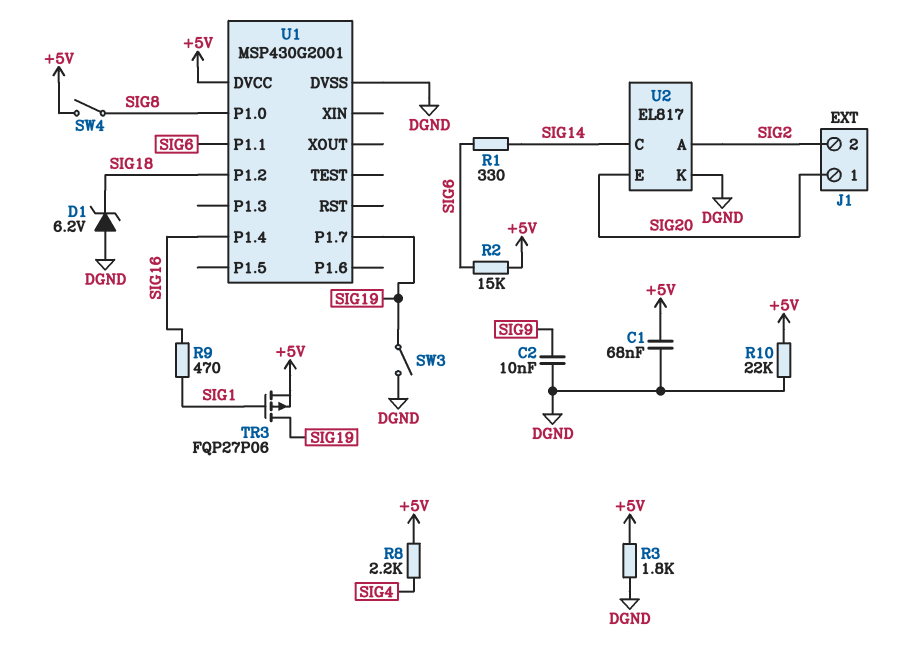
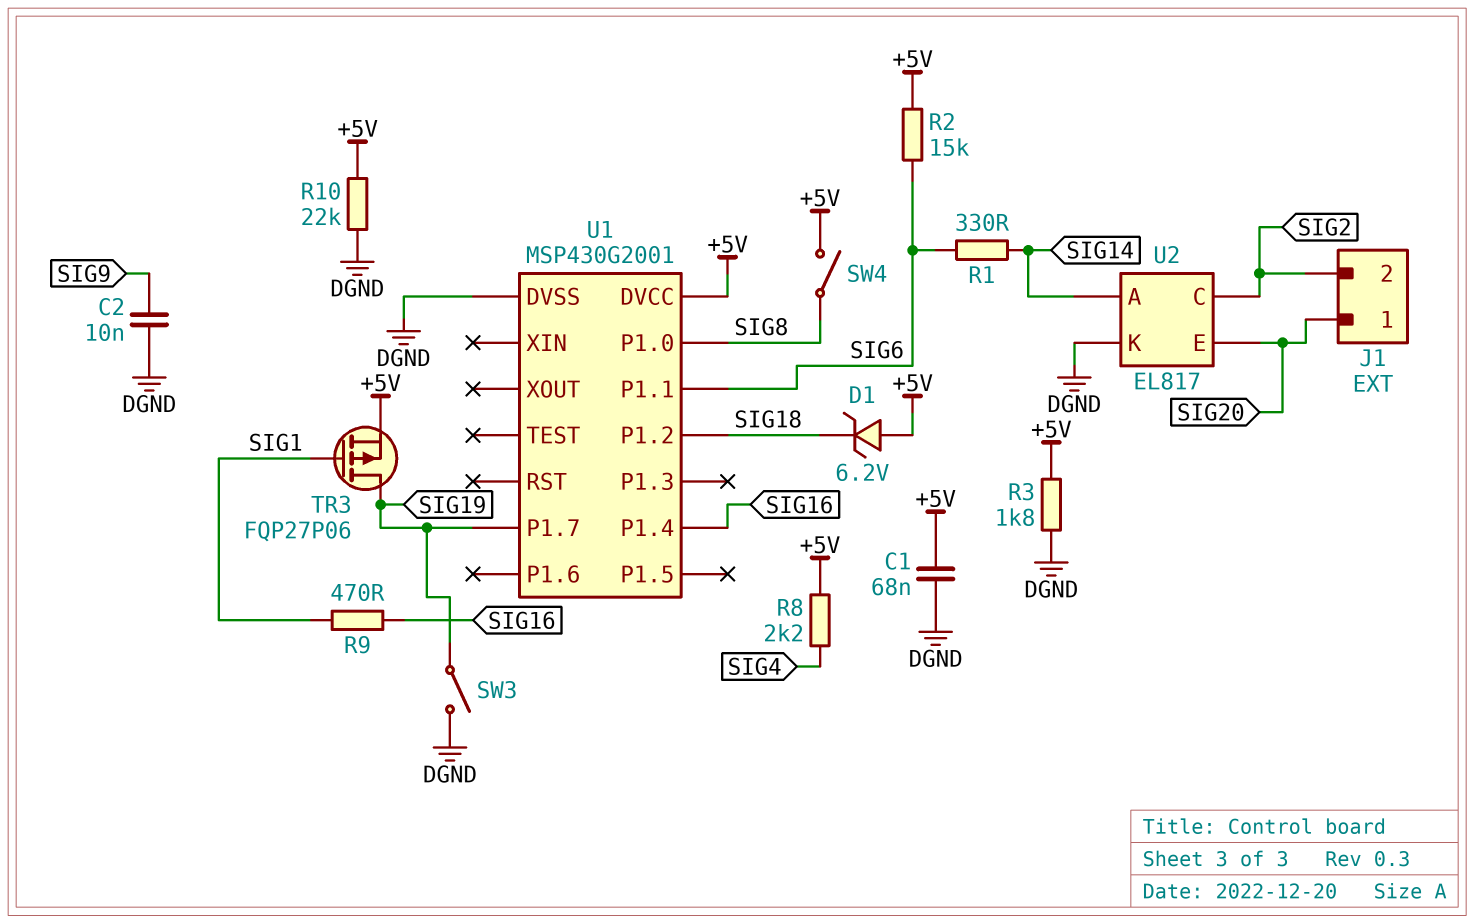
D1: zener 6.2V (A DGND, K SIG18) -> zener 6.2V (A +5V, K SIG18)
U2 pin A: SIG2 -> SIG14
U2 pin C: SIG14 -> SIG2

